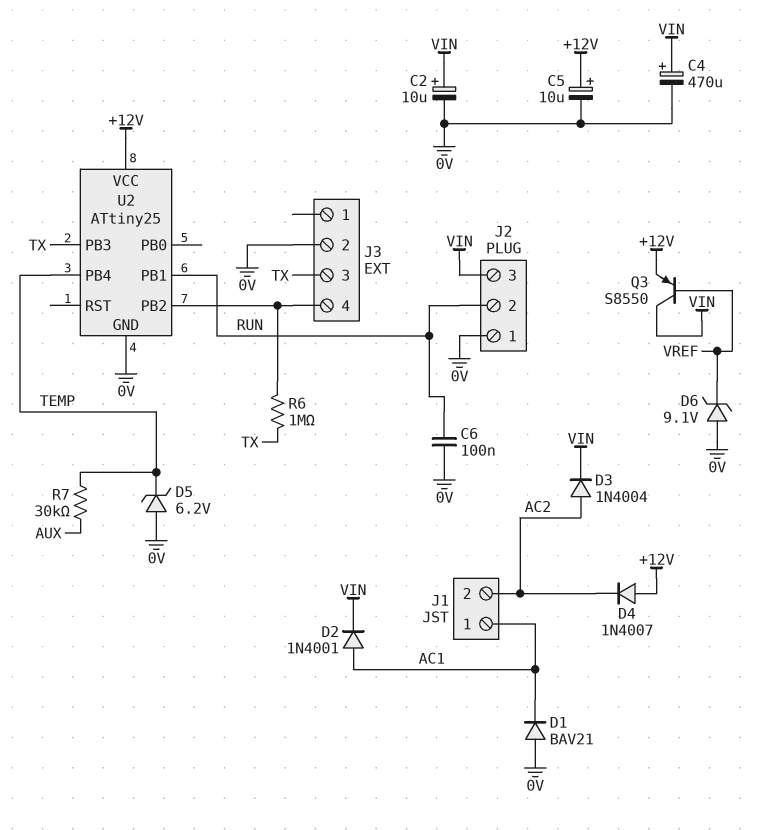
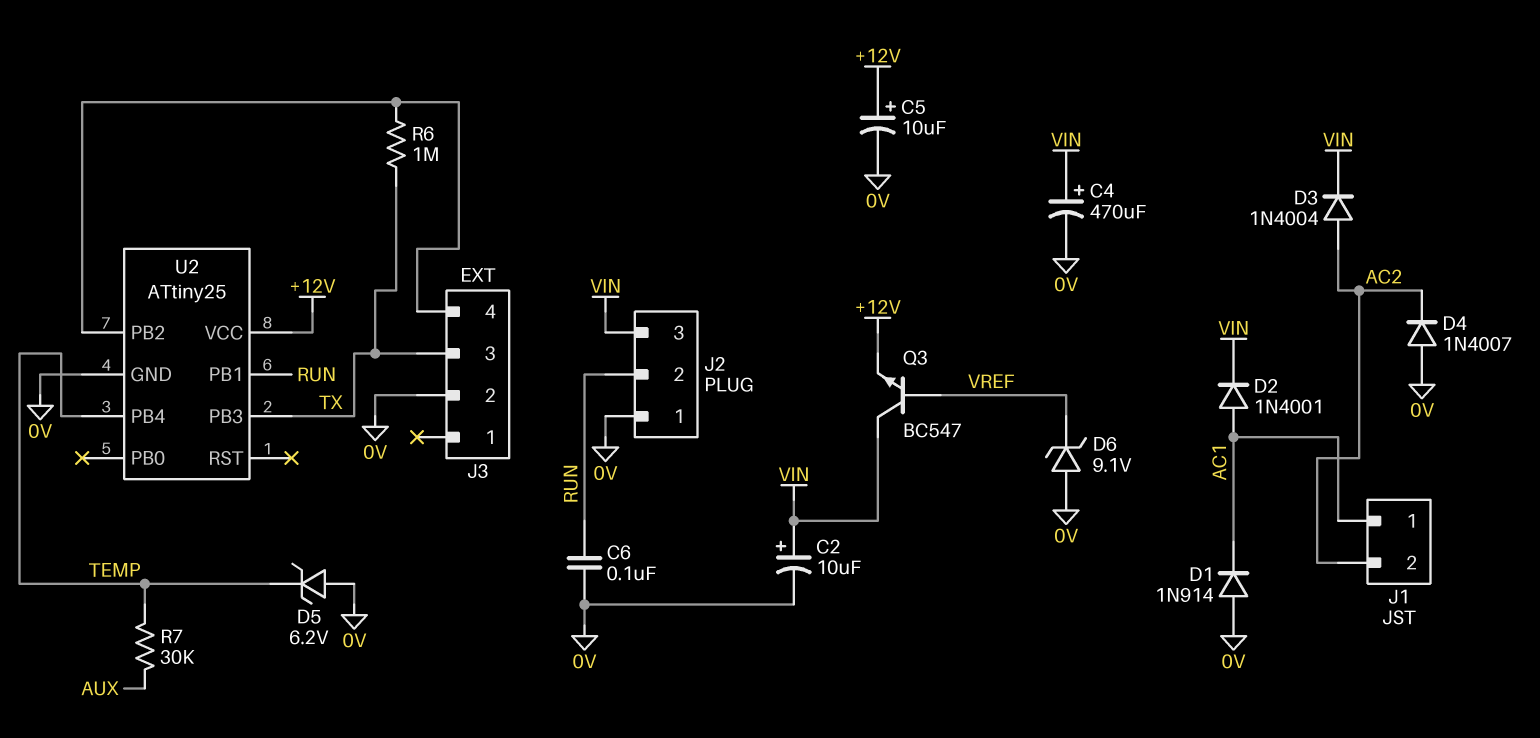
D1: diode BAV21 (A 0V, K AC1) -> diode 1N914 (A 0V, K AC1)
D4: diode 1N4007 (A +12V, K AC2) -> diode 1N4007 (A 0V, K AC2)
Q3: PNP S8550 (B VREF, C VIN, E +12V) -> NPN BC547 (B VREF, C VIN, E +12V)

